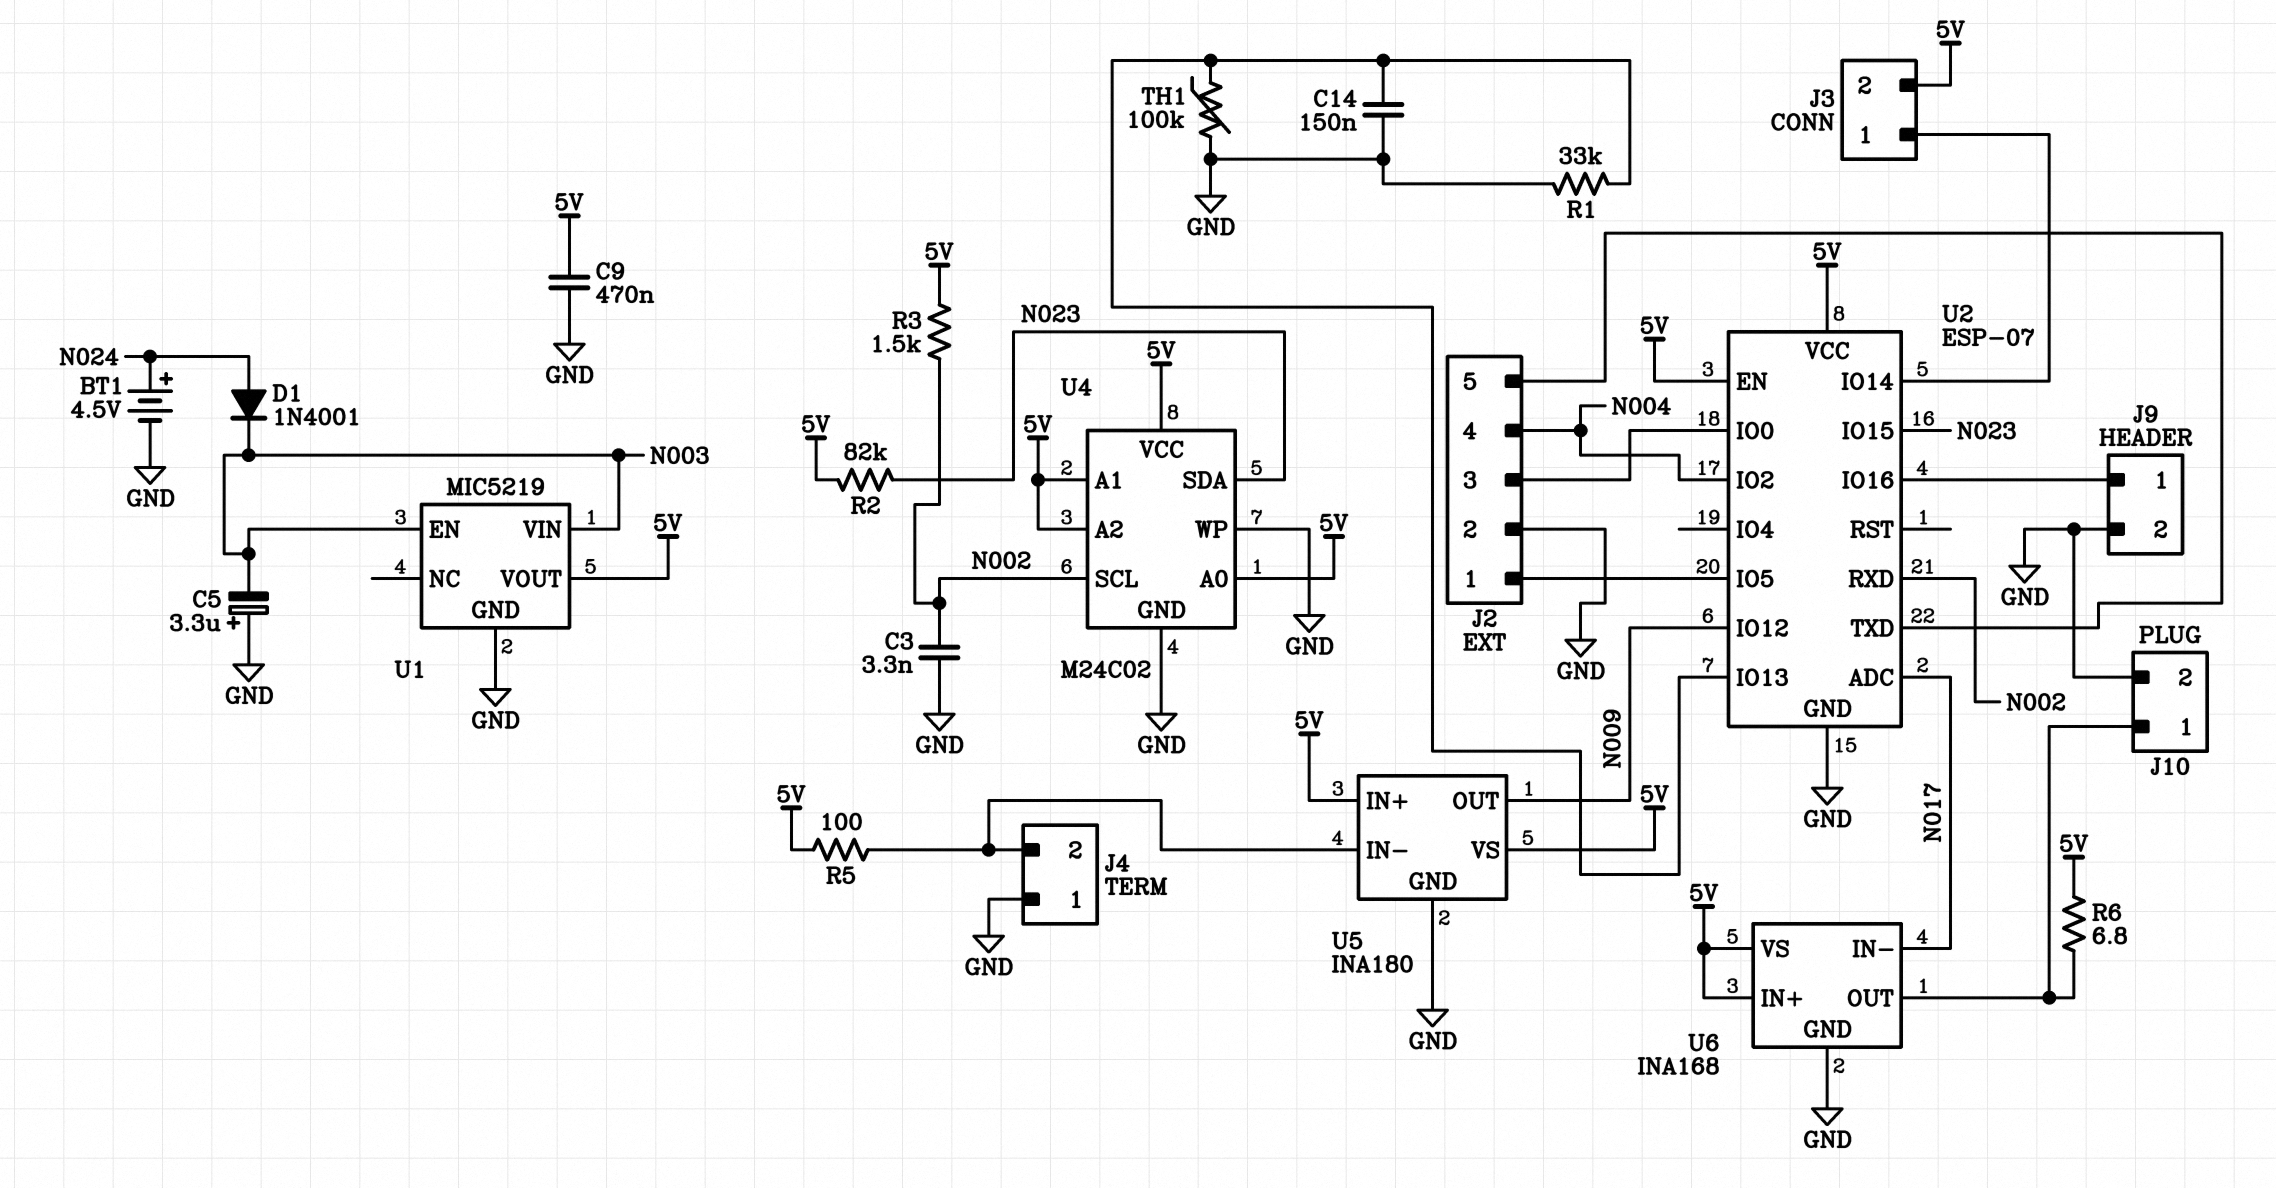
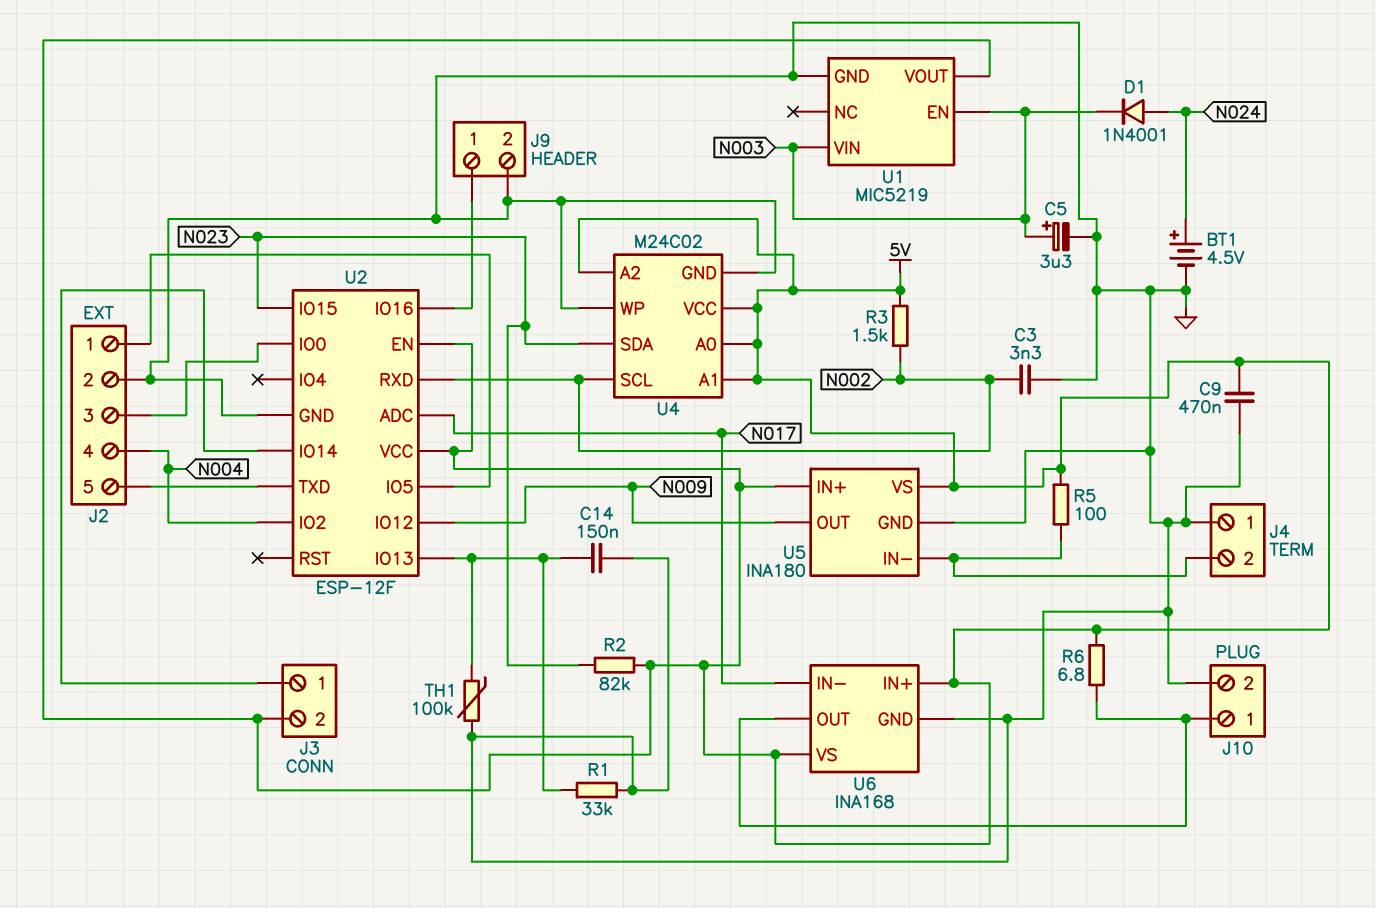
C5: 3.3uF (plus GND, minus N003) -> 3.3uF (plus N003, minus GND)
U2: ESP-07 -> ESP-12F

